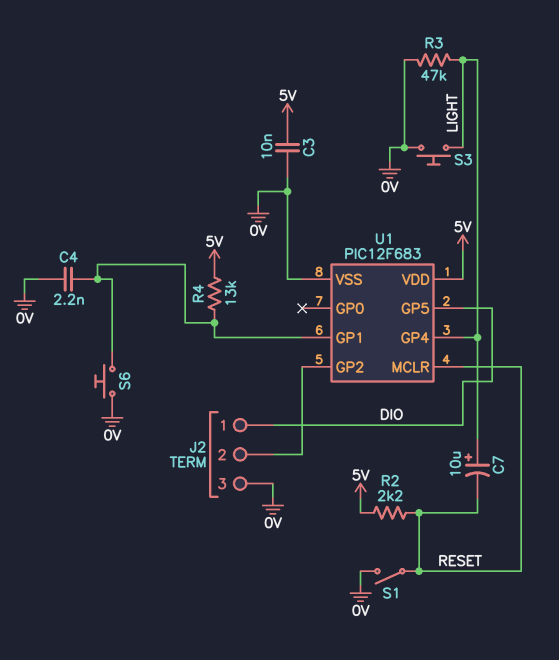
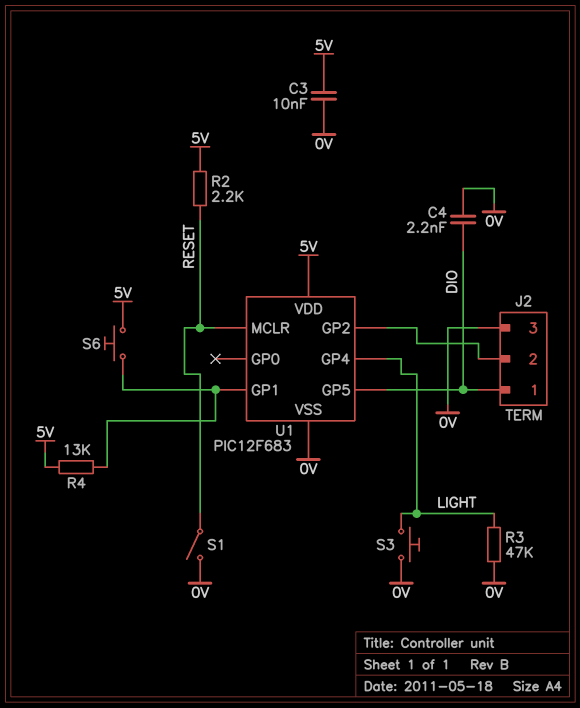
C4: 2.2nF (0V, U1/GP1) -> 2.2nF (0V, DIO)
C7: 10uF (plus LIGHT, minus RESET) -> none
S6: button (0V, U1/GP1) -> button (5V, U1/GP1)

